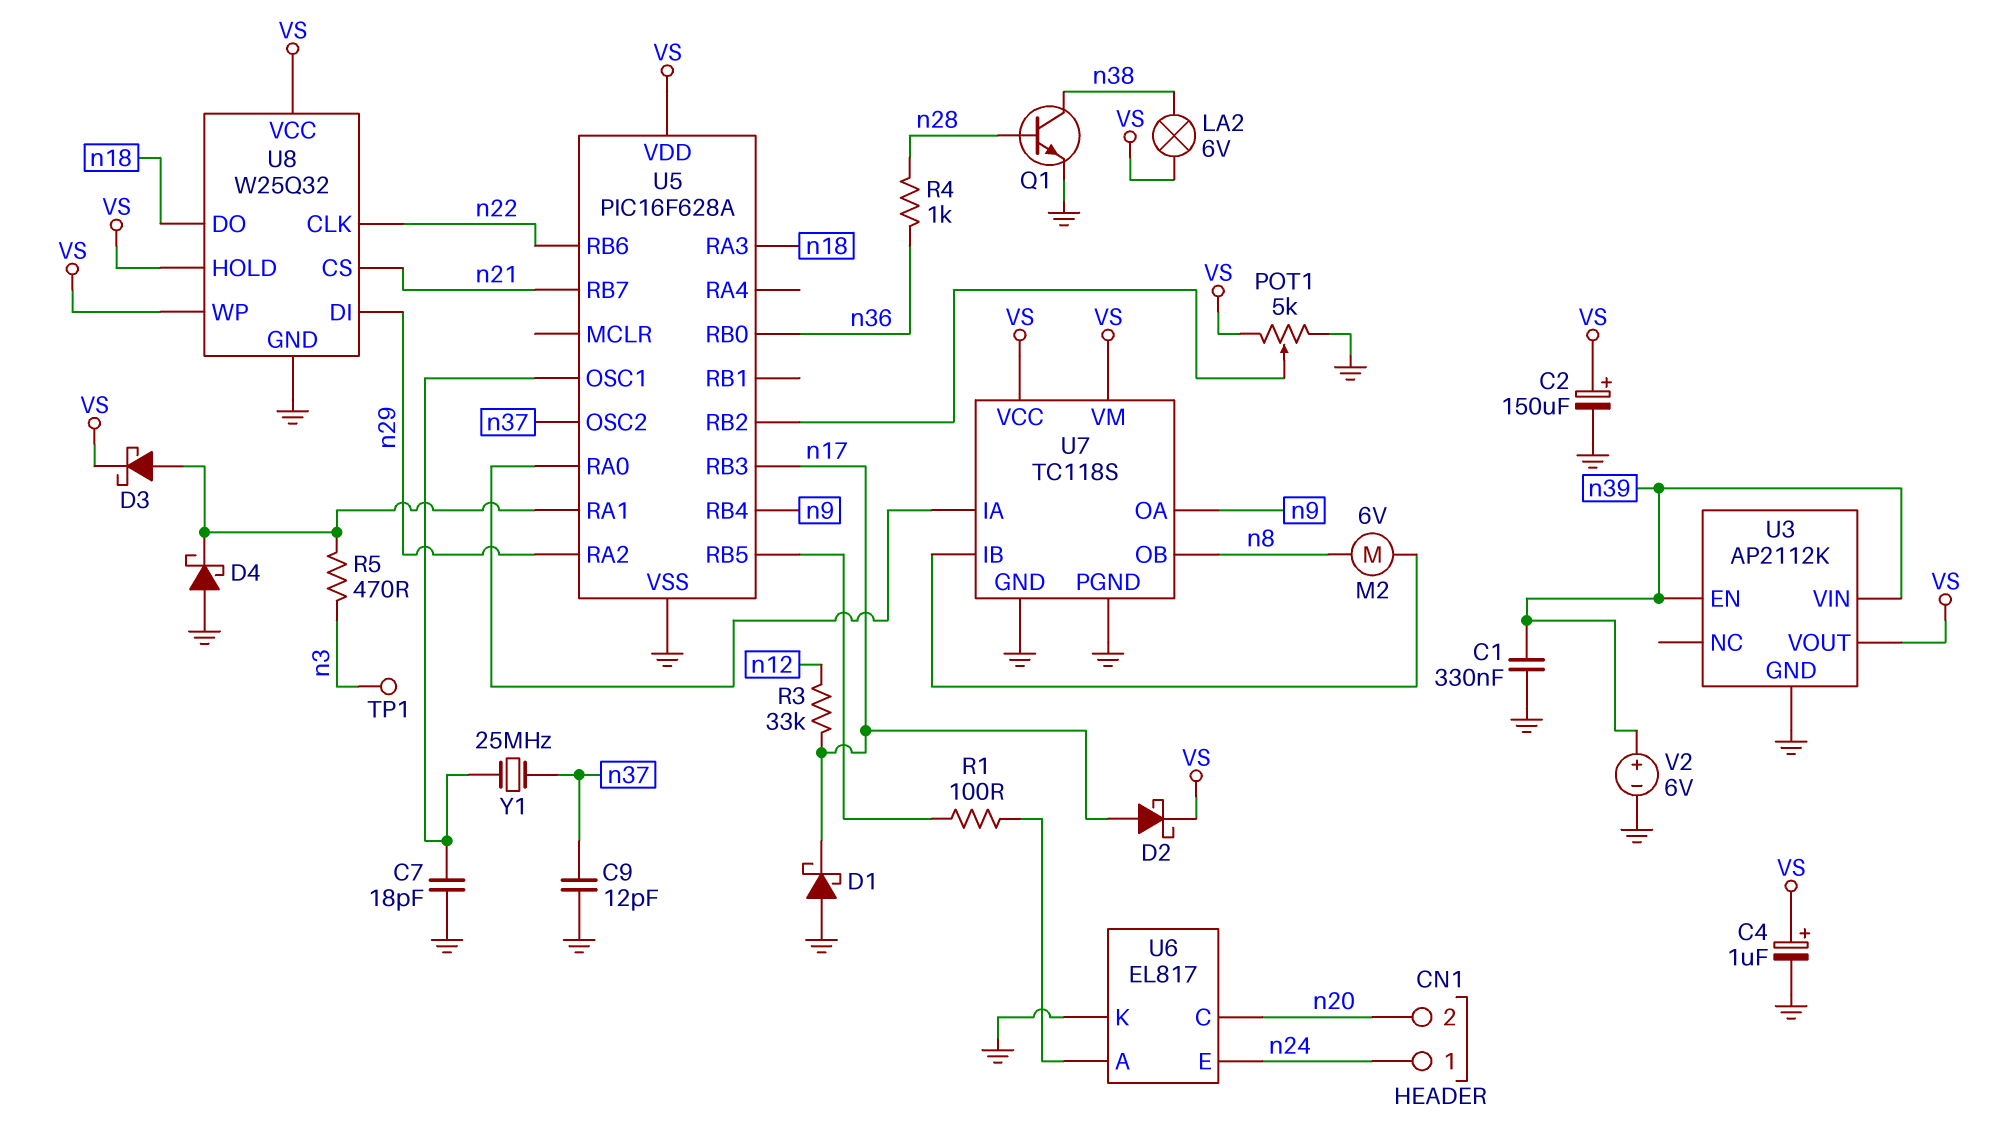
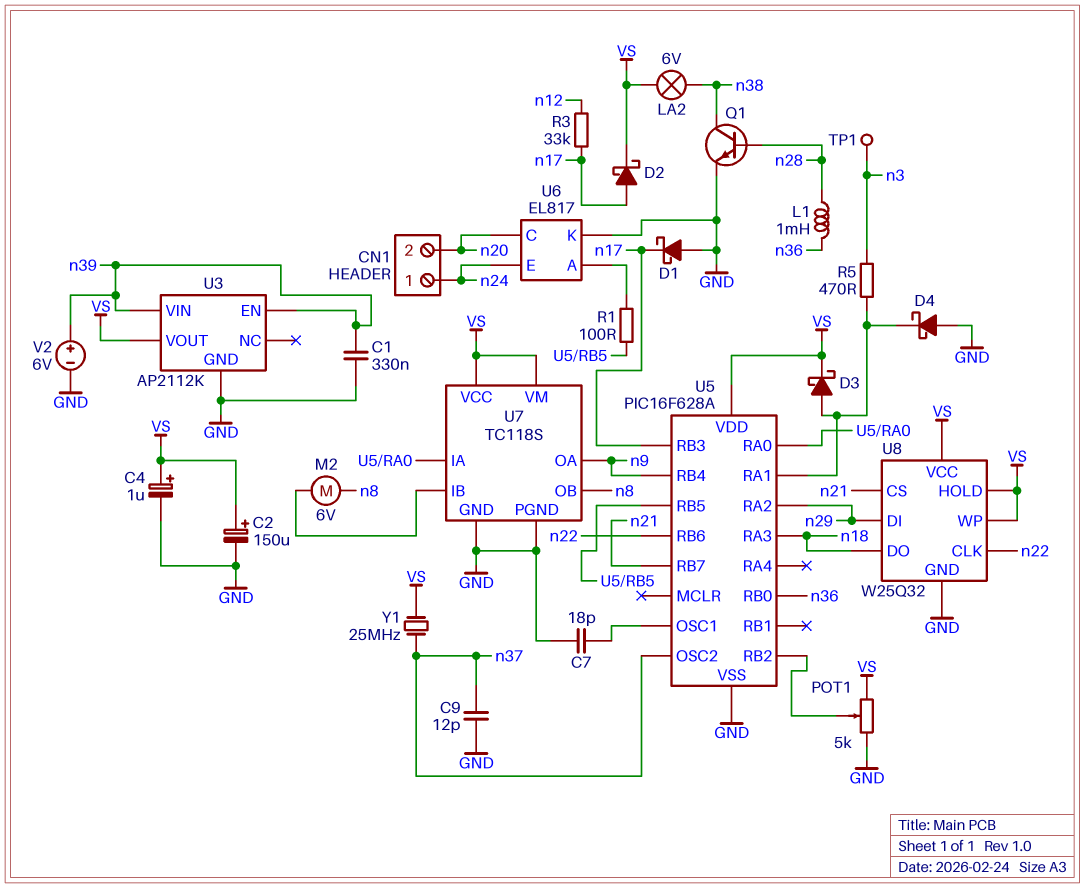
L1: none -> 1mH (n28, n36)
R4: 1k (n28, n36) -> none
Y1: 25MHz (U5/OSC1, n37) -> 25MHz (VS, n37)

